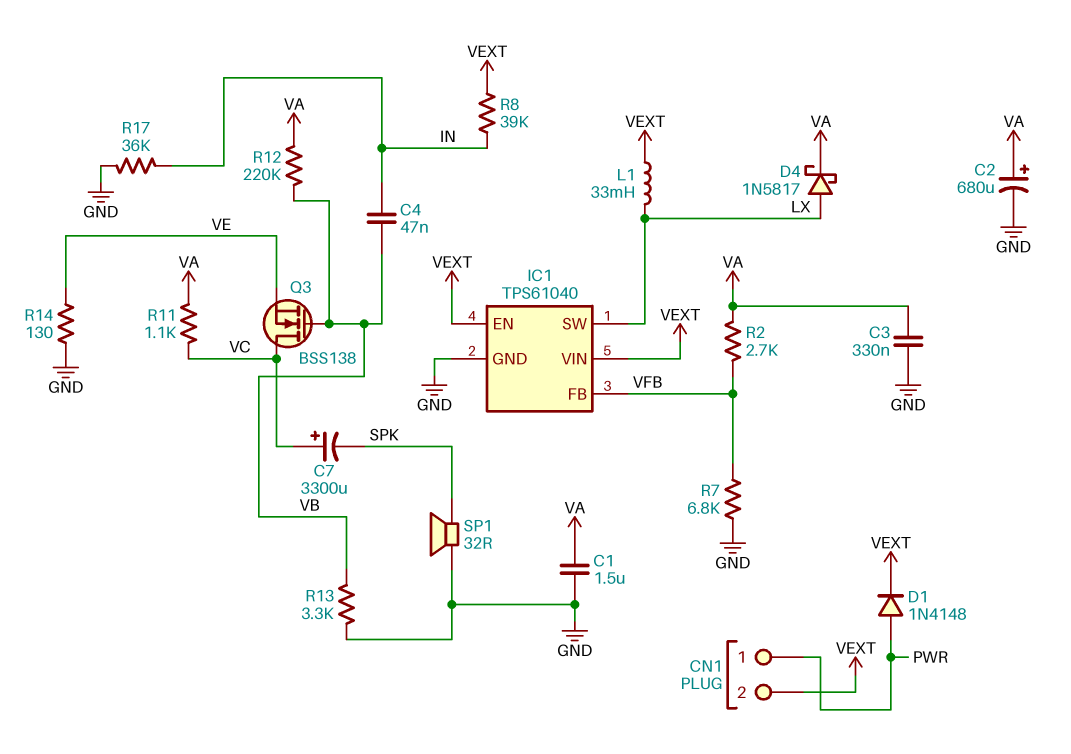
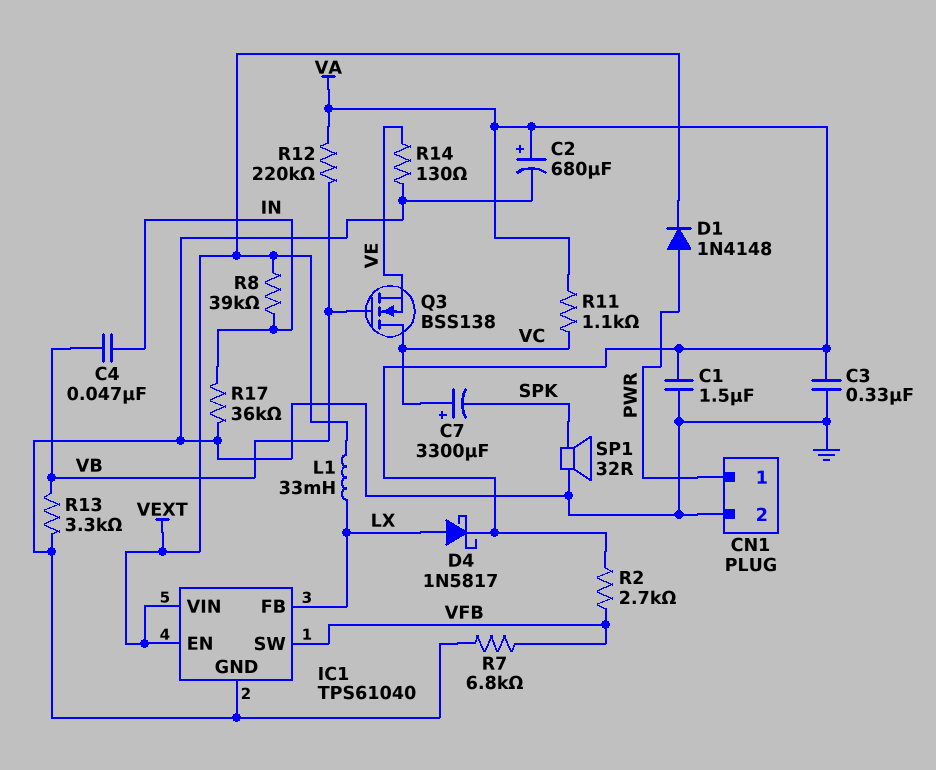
CN1 pin 2: VEXT -> GND
IC1 pin FB: VFB -> LX
IC1 pin SW: LX -> VFB

